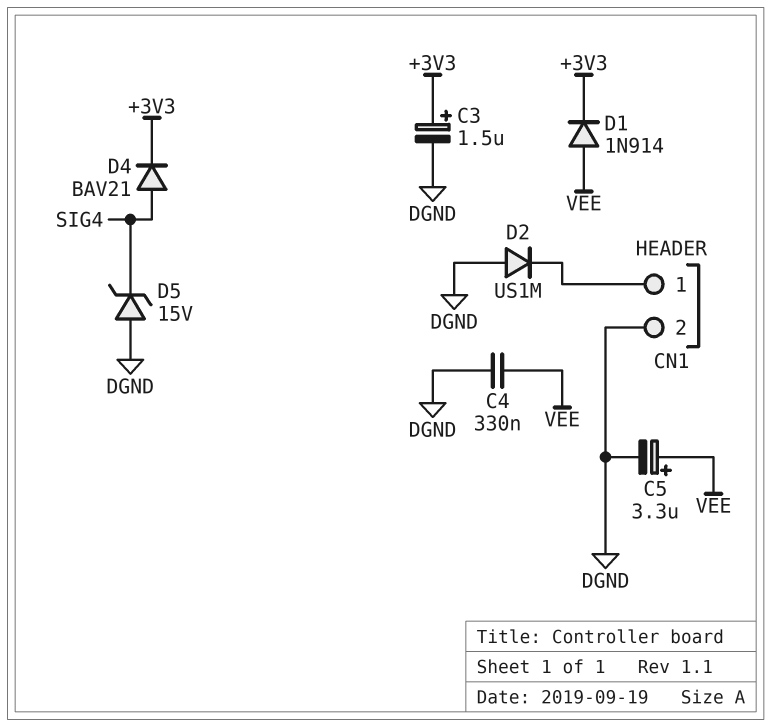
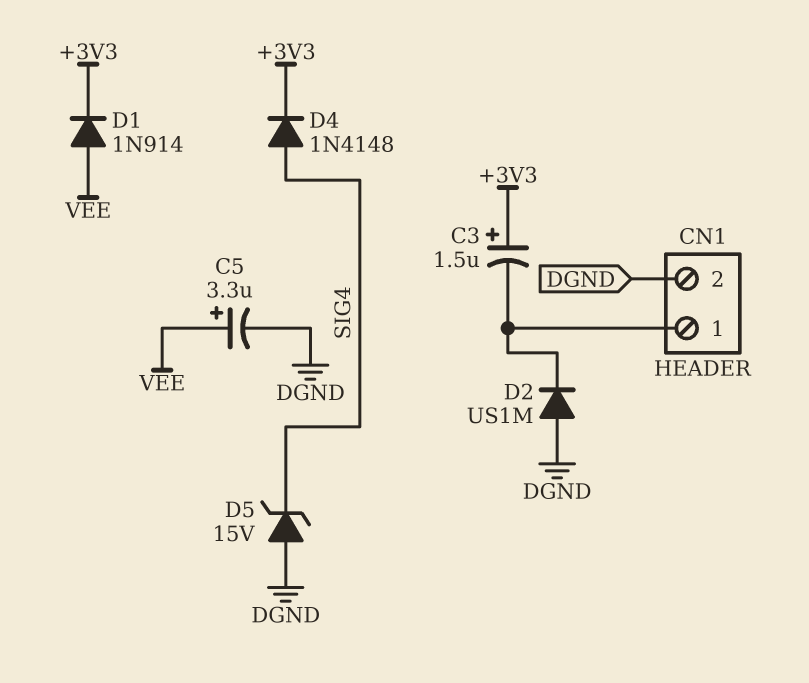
C3: 1.5uF (plus +3V3, minus DGND) -> 1.5uF (plus +3V3, minus CN1/1)
C4: 330nF (DGND, VEE) -> none
D4: diode BAV21 (A SIG4, K +3V3) -> diode 1N4148 (A SIG4, K +3V3)

